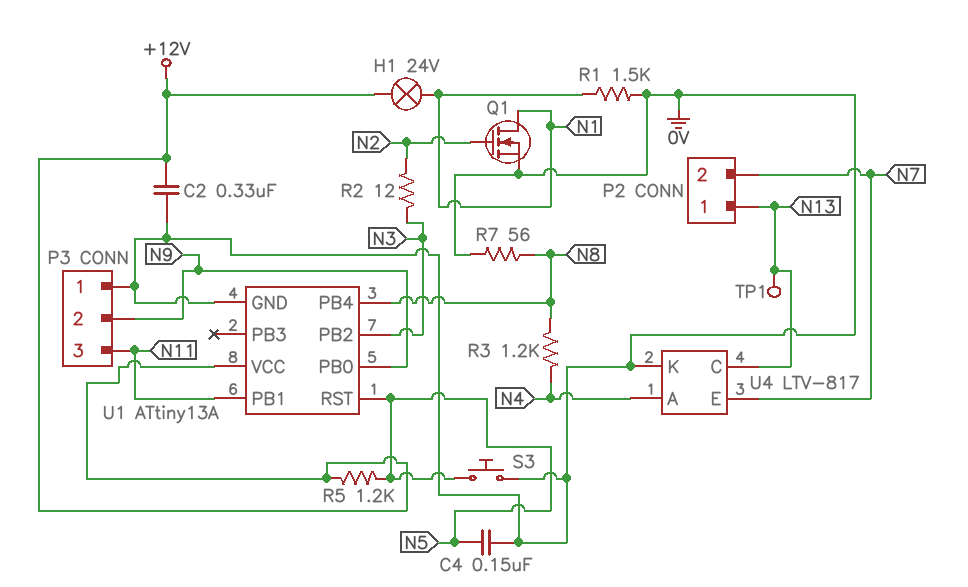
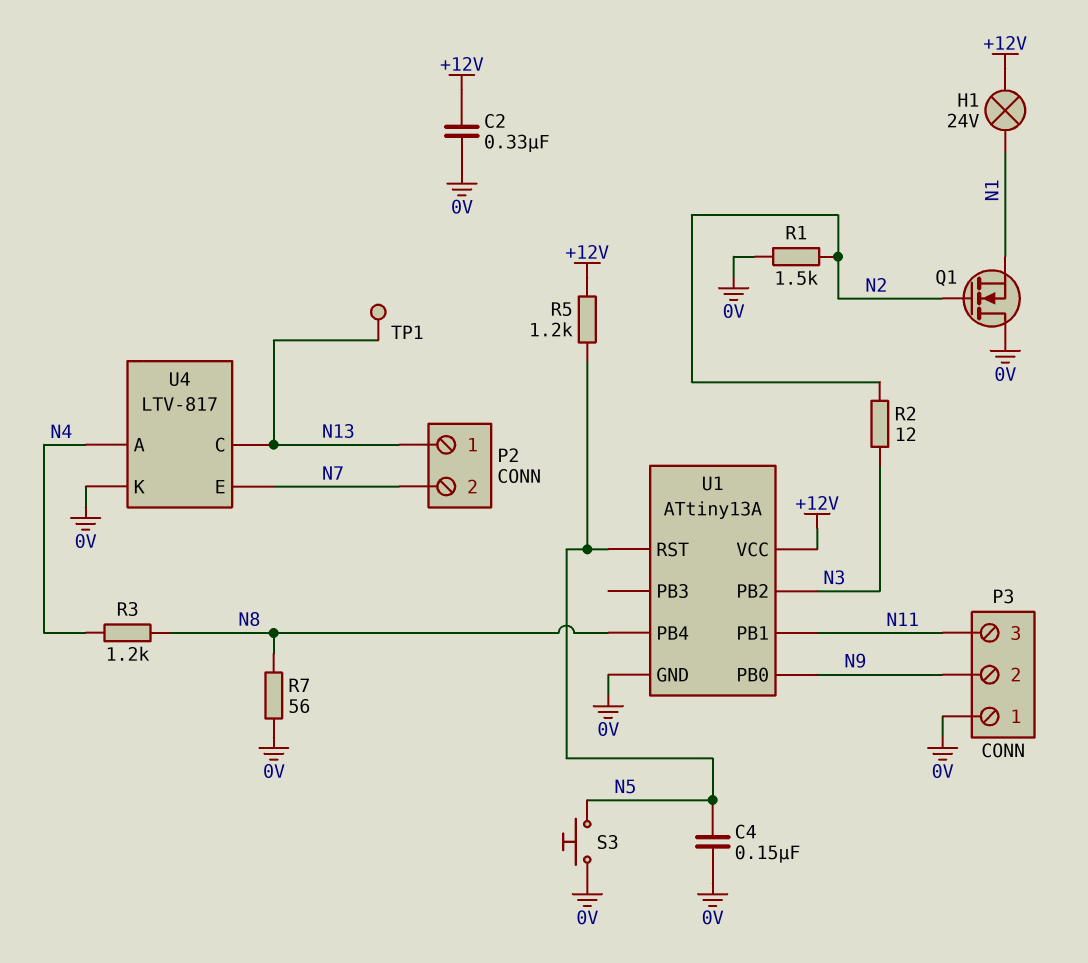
Q1: NMOS (G N2, D N1, S 0V) -> NMOS (G N2, D 0V, S N1)
R1: 1.5k (0V, N1) -> 1.5k (0V, N2)

